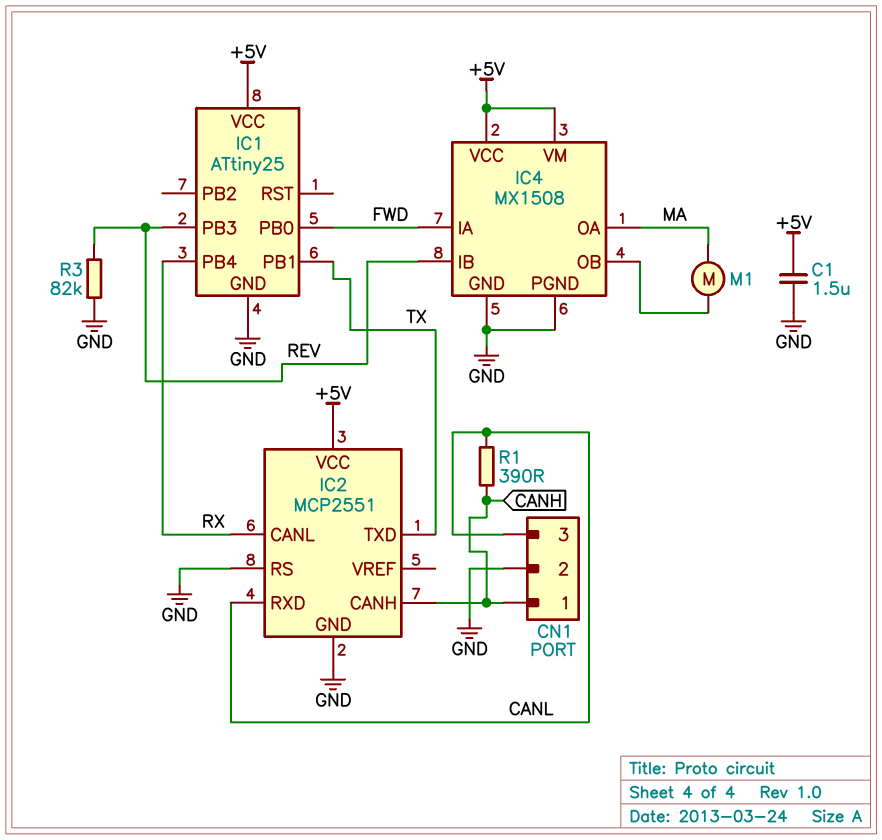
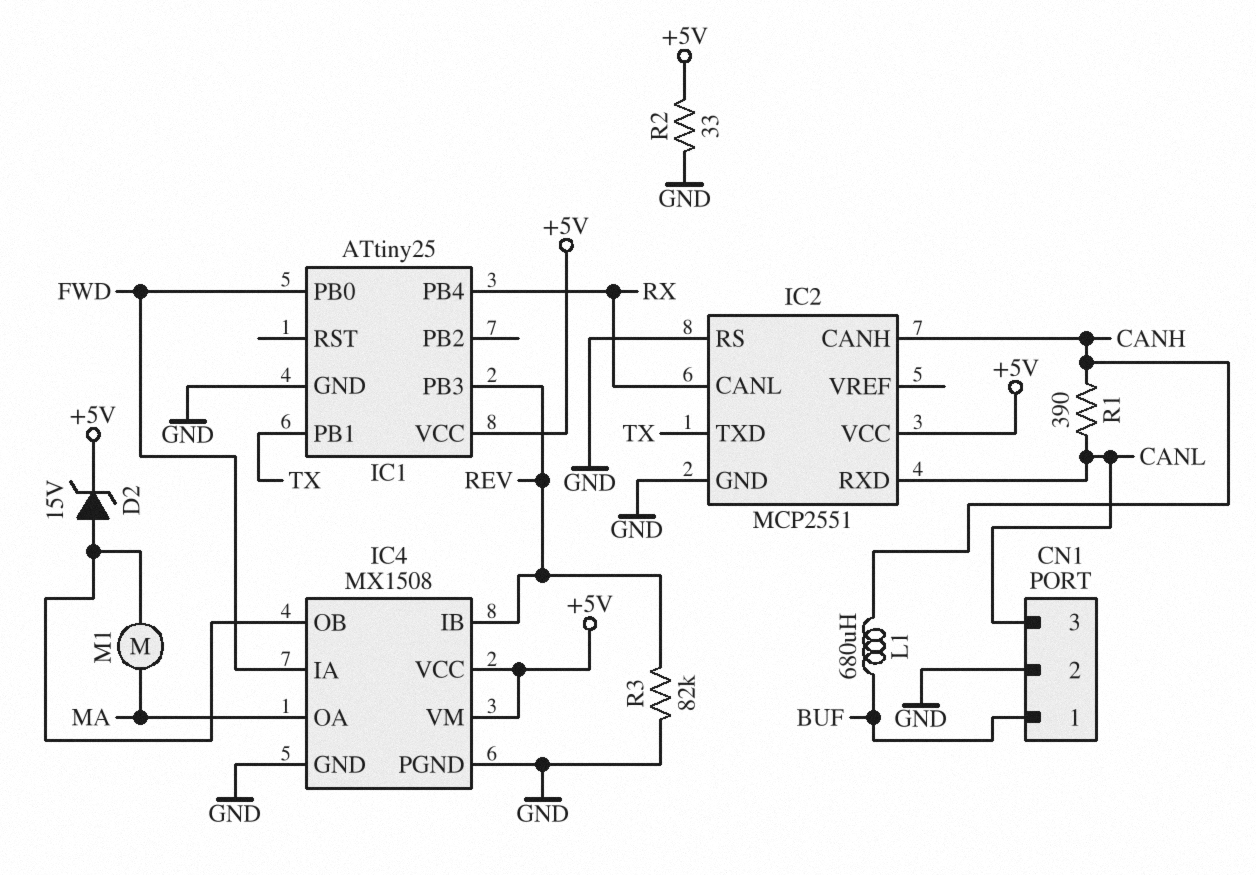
C1: 1.5uF (+5V, GND) -> none
CN1 pin 1: CANH -> BUF
D2: none -> zener 15V (A IC4/OB, K +5V)
L1: none -> 680uH (BUF, CANH)
R2: none -> 33 (+5V, GND)

